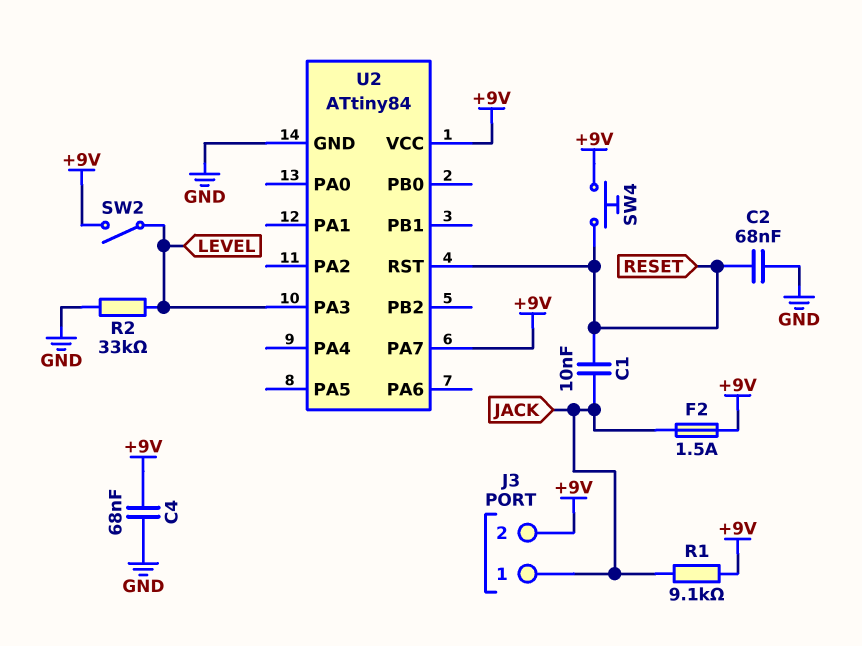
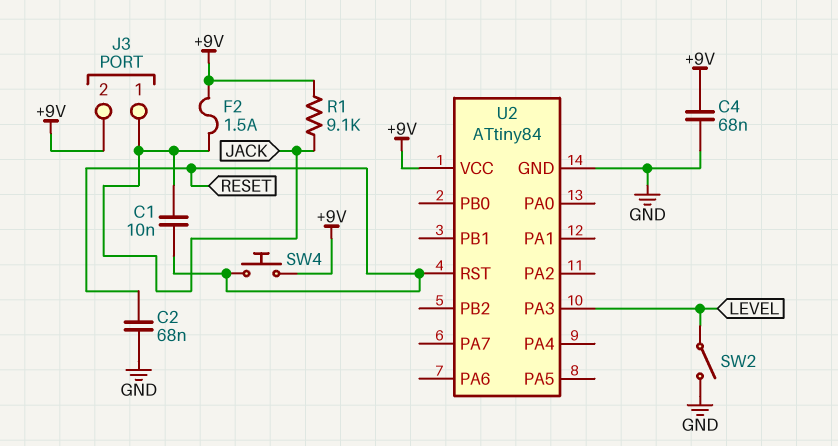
R2: 33k (GND, LEVEL) -> none
SW2: switch (+9V, LEVEL) -> switch (GND, LEVEL)
U2 pin PA7: +9V -> none

